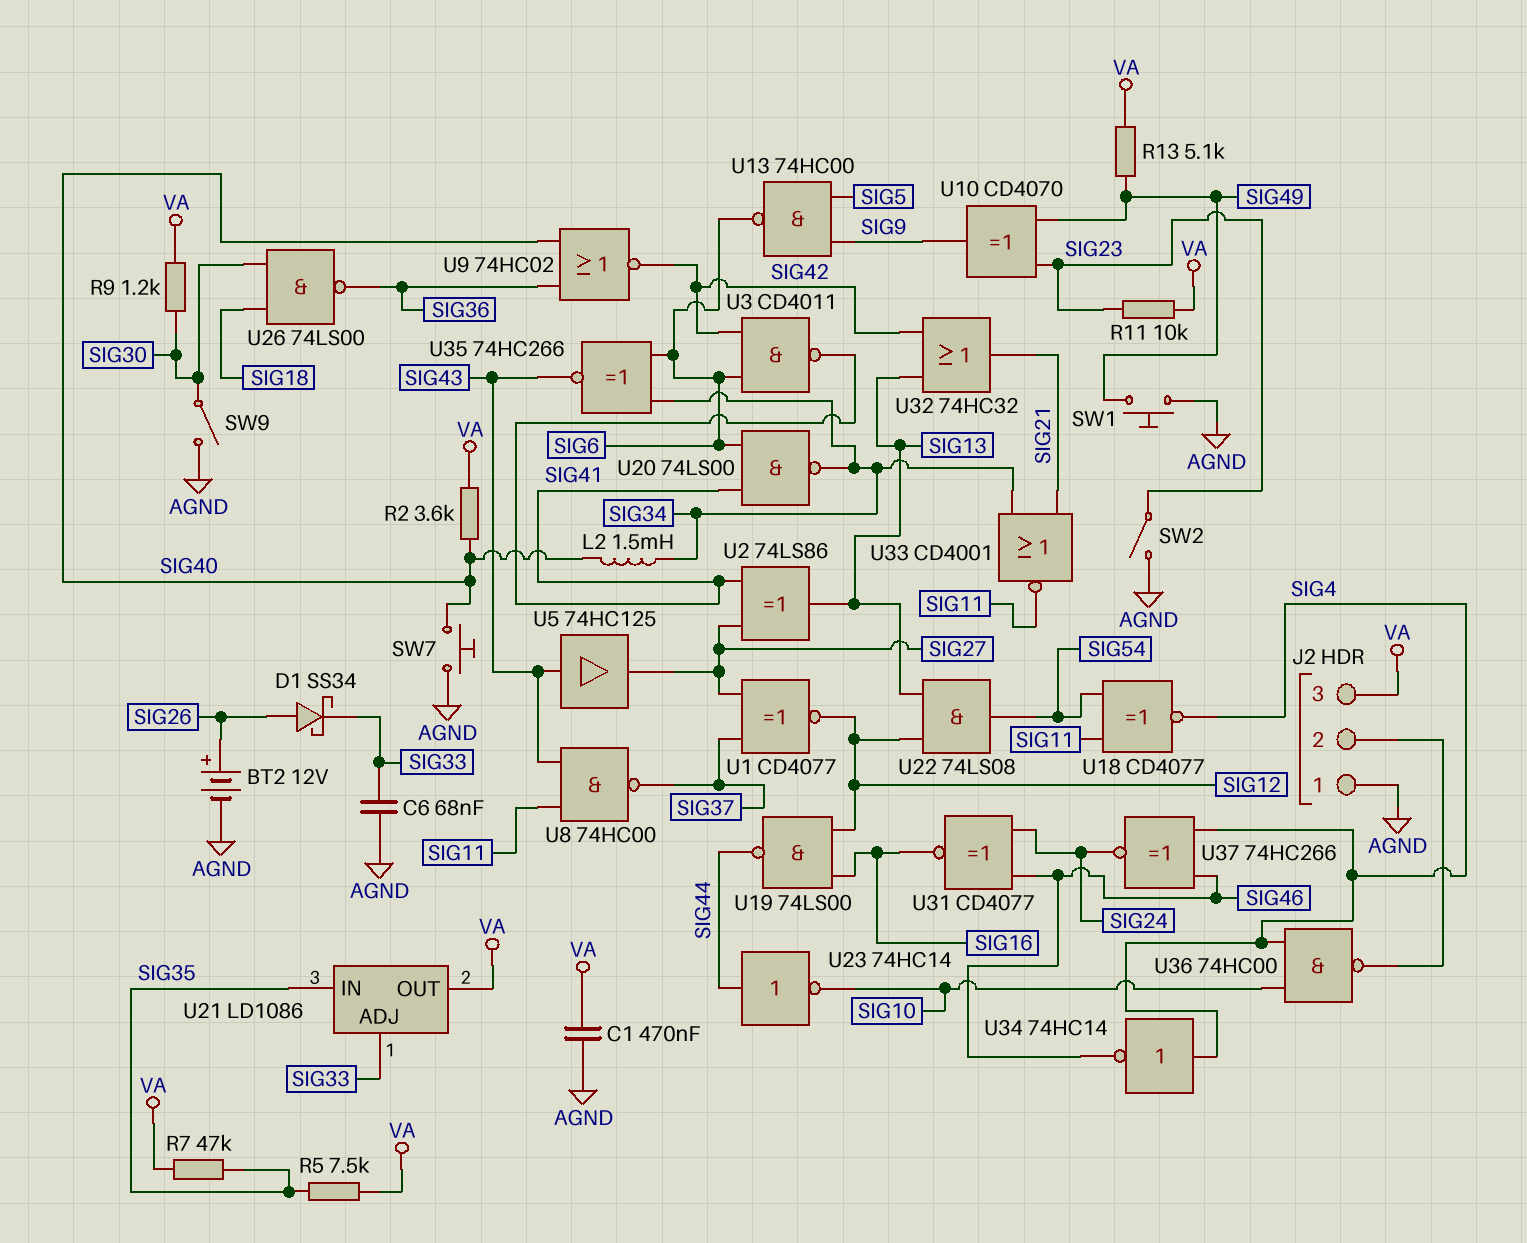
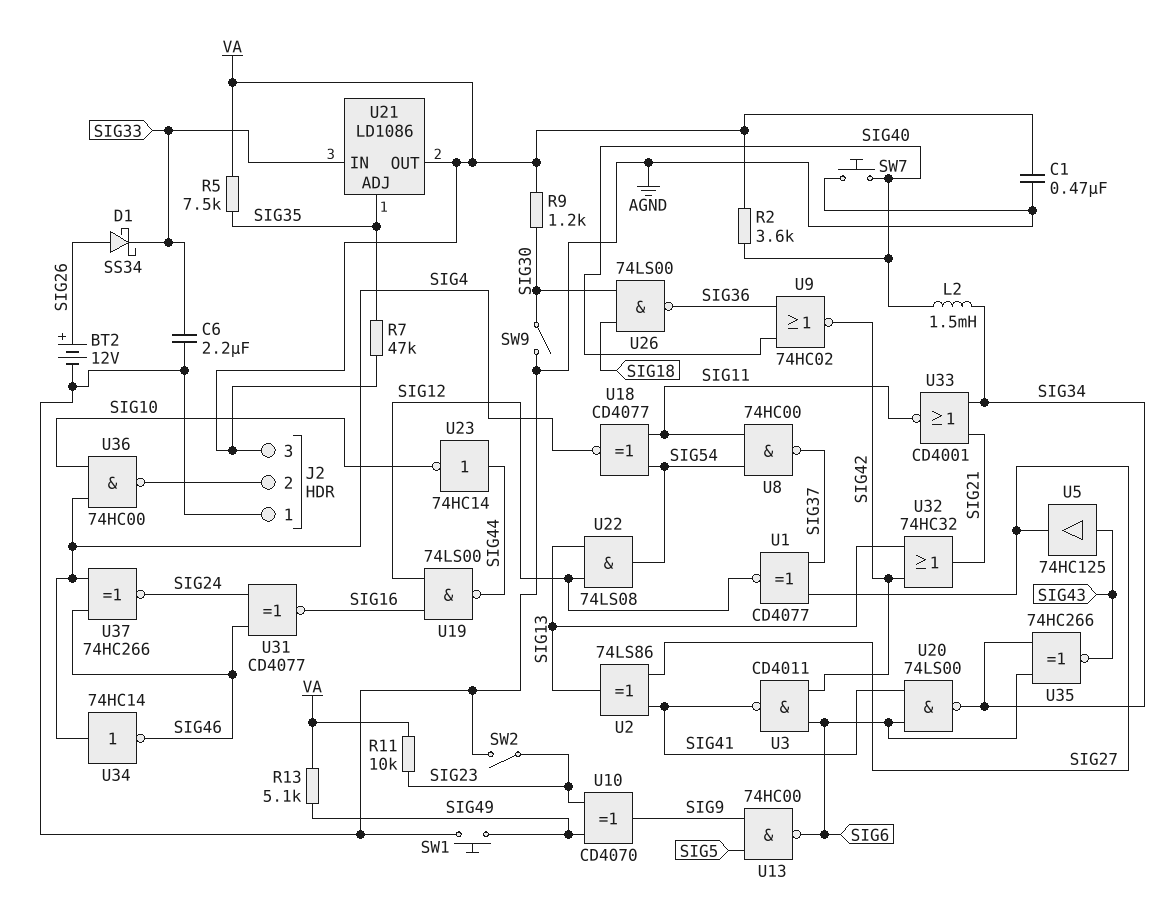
C6: 68nF (AGND, SIG33) -> 2.2uF (AGND, SIG33)
U8: NAND 74HC00 (in SIG11, in SIG43, out SIG37) -> NAND 74HC00 (in SIG11, in SIG54, out SIG37)
U21 pin ADJ: SIG33 -> SIG35
U21 pin IN: SIG35 -> SIG33

